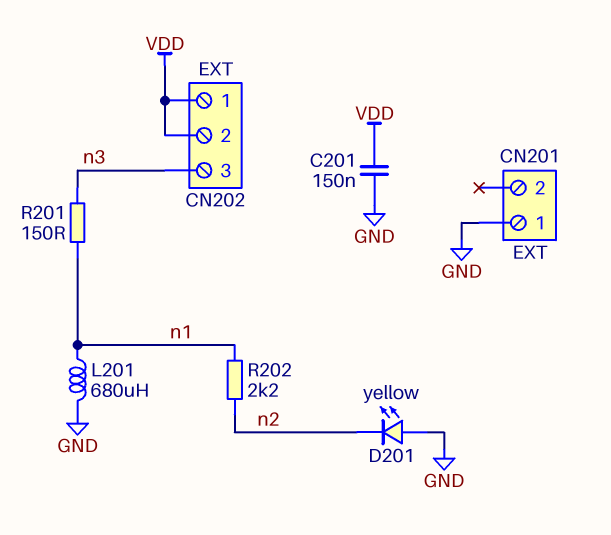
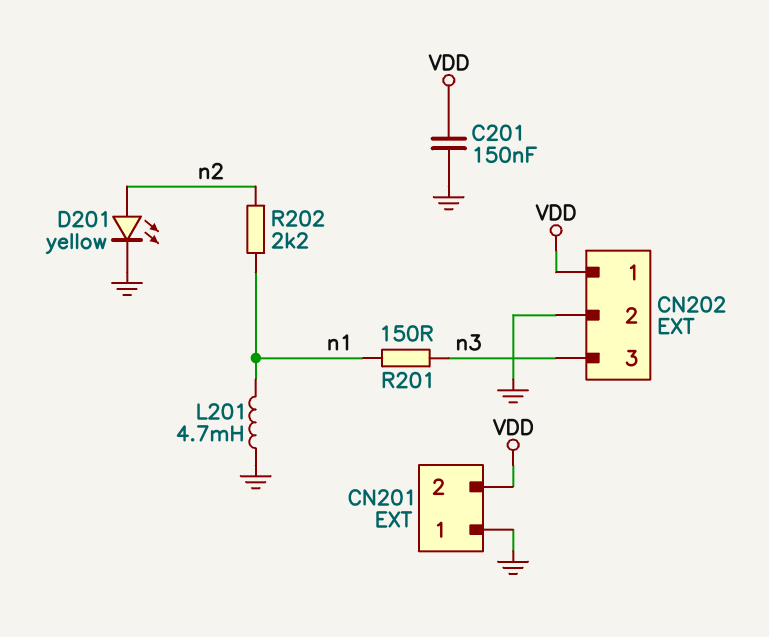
CN201 pin 2: none -> VDD
CN202 pin 2: VDD -> GND
D201: LED yellow (A GND, K n2) -> LED yellow (A n2, K GND)
L201: 680uH (GND, n1) -> 4.7mH (GND, n1)

